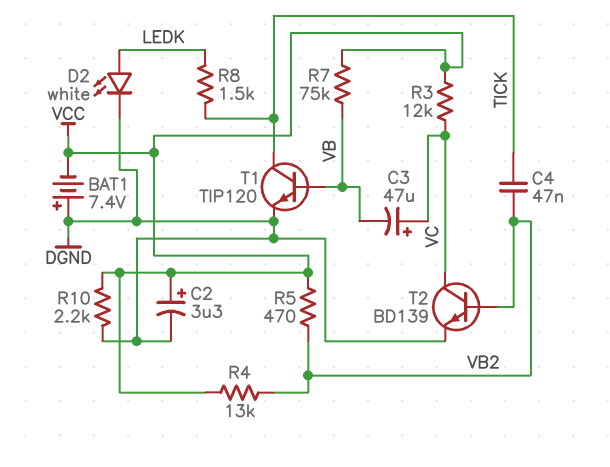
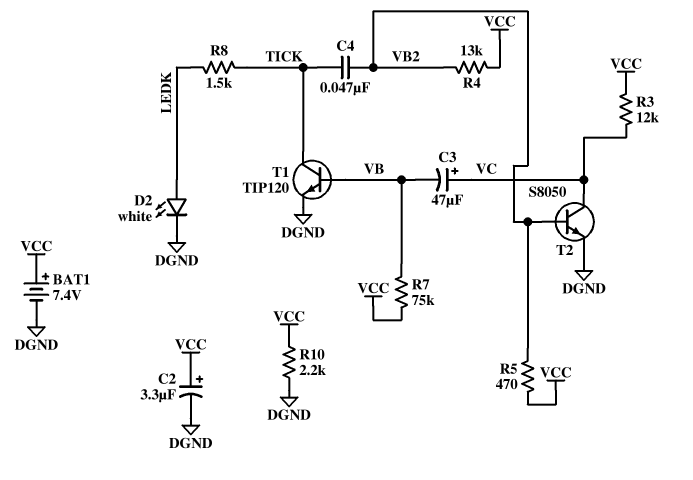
BAT1: 7.4V (plus DGND, minus VCC) -> 7.4V (plus VCC, minus DGND)
T2: NPN BD139 (B VB2, C VC, E DGND) -> NPN S8050 (B VB2, C VC, E DGND)

